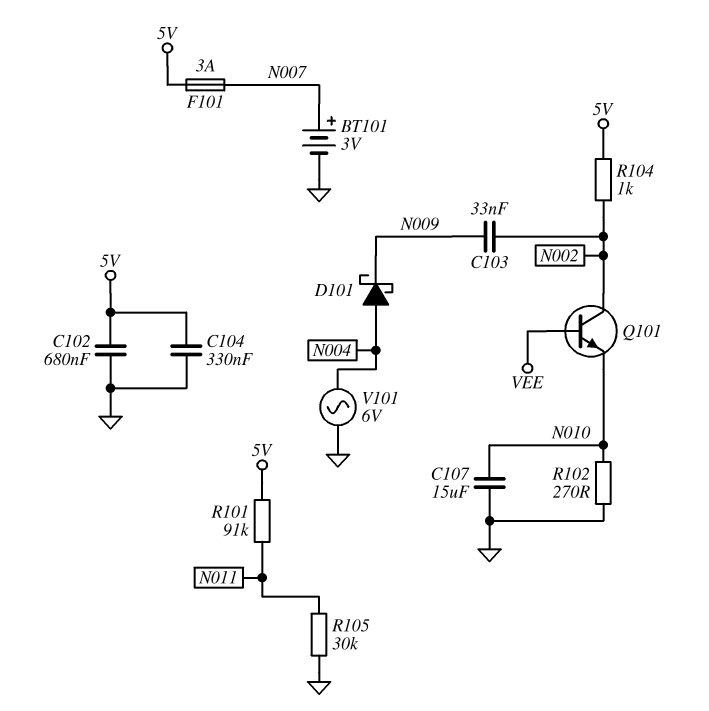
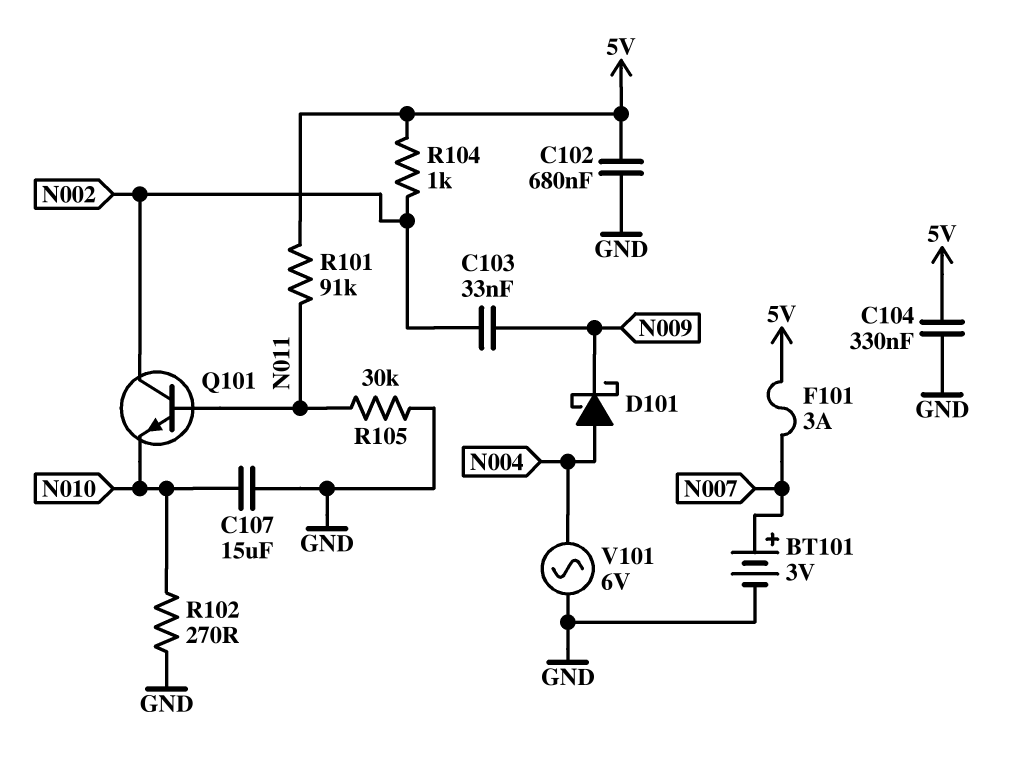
Q101: NPN (B VEE, C N002, E N010) -> NPN (B N011, C N002, E N010)

